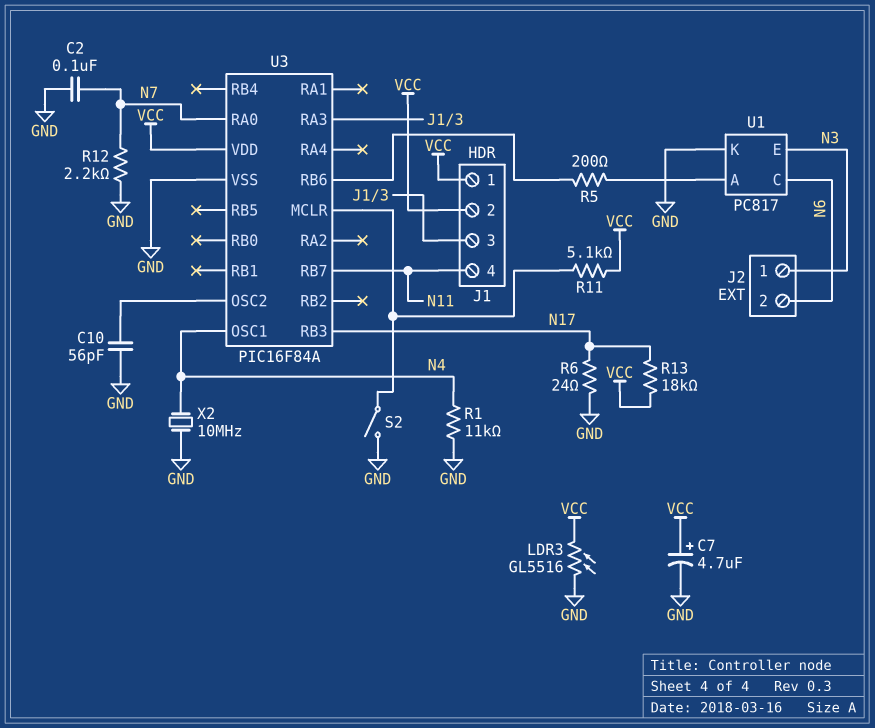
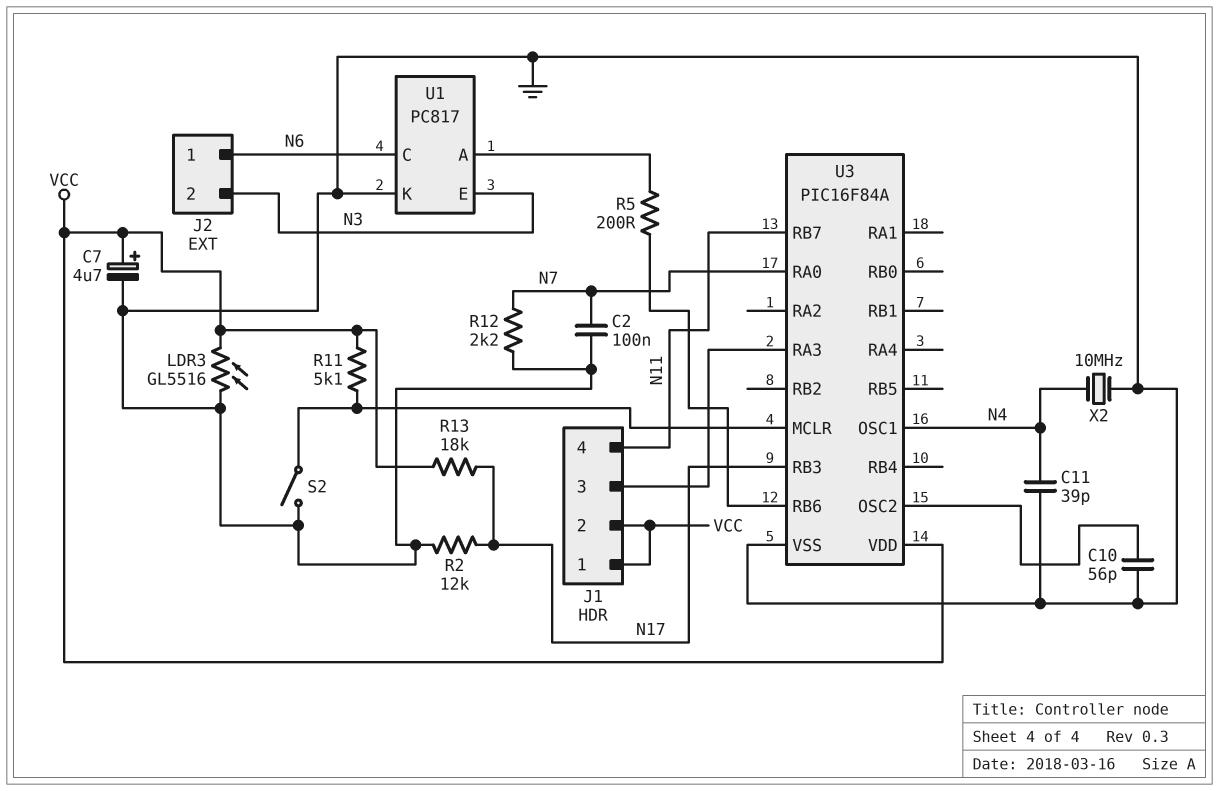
C11: none -> 39pF (GND, N4)
J2 pin 1: N3 -> N6
J2 pin 2: N6 -> N3
R1: 11k (GND, N4) -> none
R2: none -> 12k (GND, N17)
R6: 24 (GND, N17) -> none

